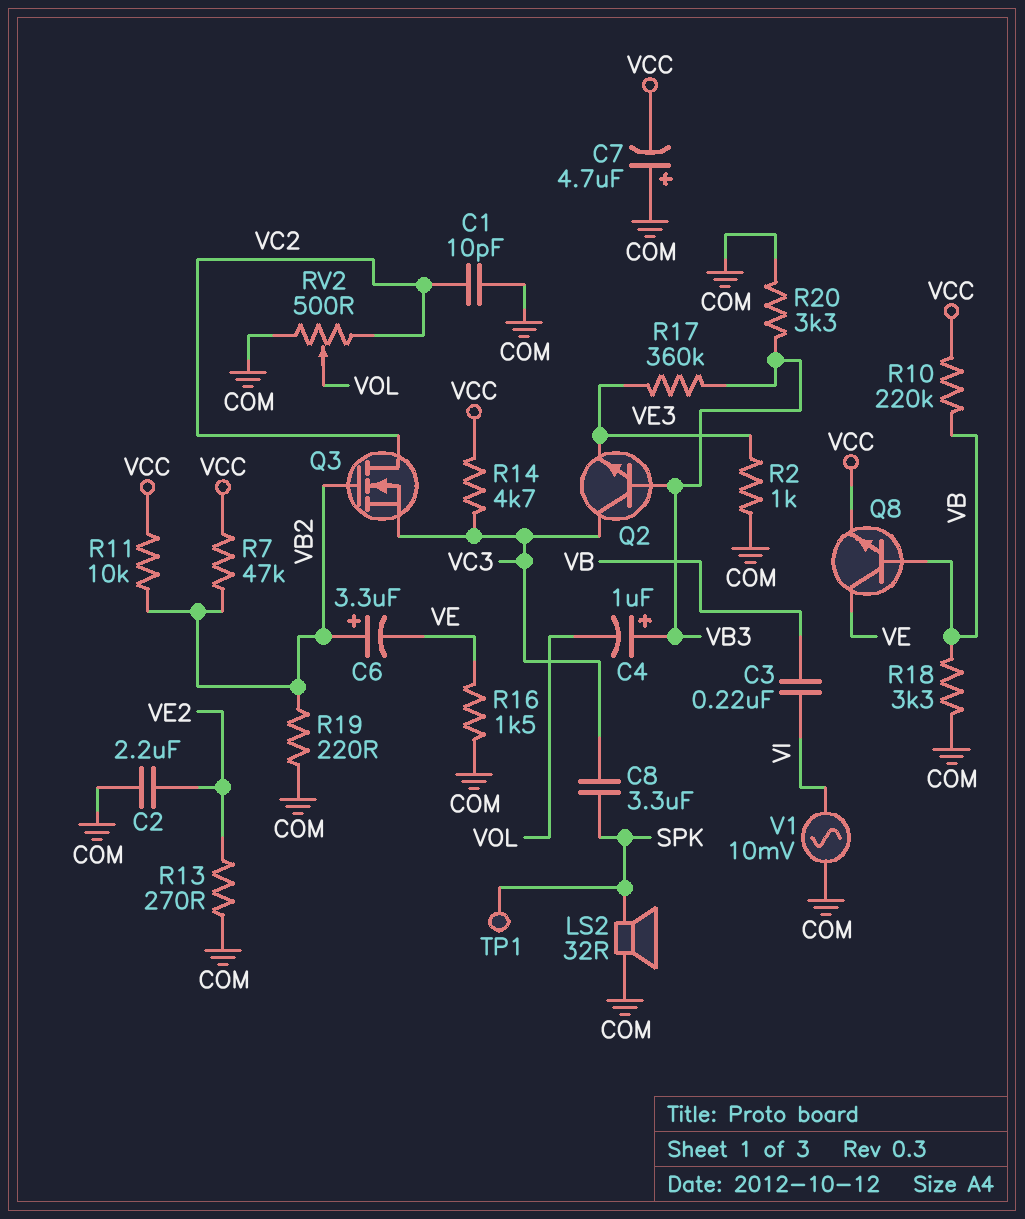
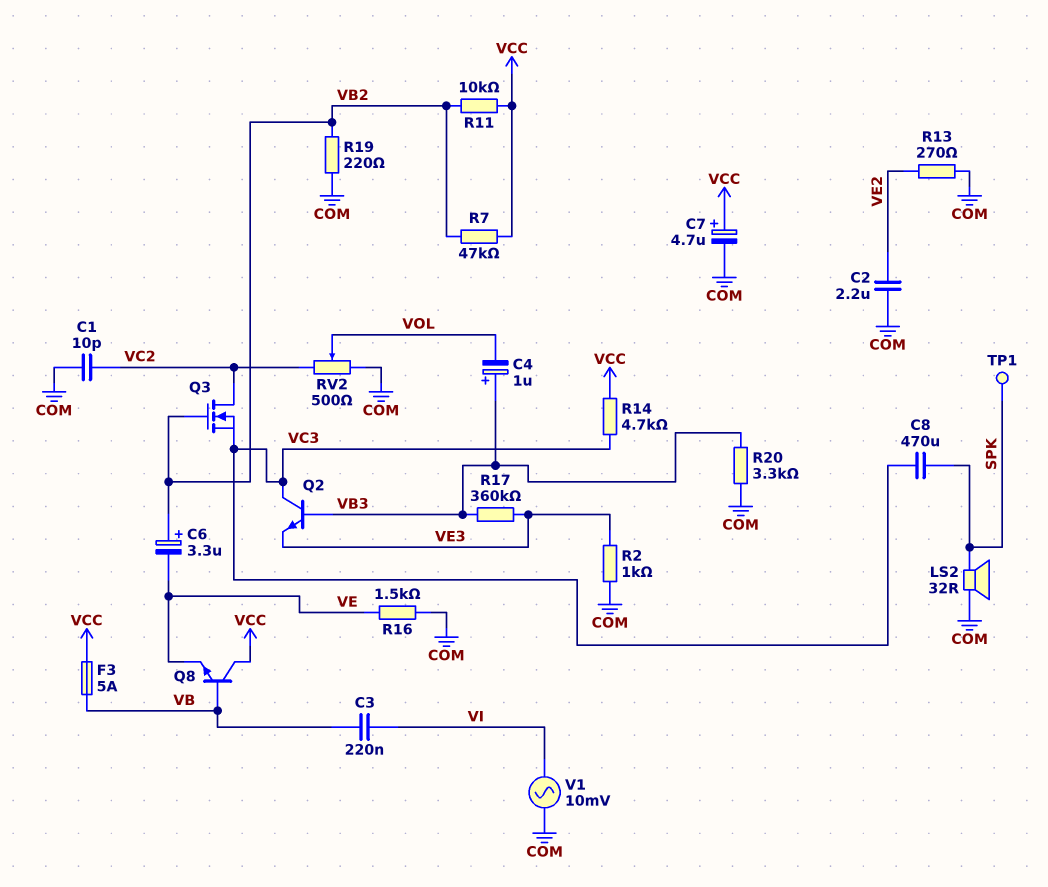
C7: 4.7uF (plus COM, minus VCC) -> 4.7uF (plus VCC, minus COM)
C8: 3.3uF (SPK, VC3) -> 470uF (SPK, VC3)
F3: none -> 5A (VB, VCC)
Q8: NPN (B VB, C VE, E VCC) -> NPN (B VB, C VCC, E VE)
R10: 220k (VB, VCC) -> none
R18: 3.3k (COM, VB) -> none

